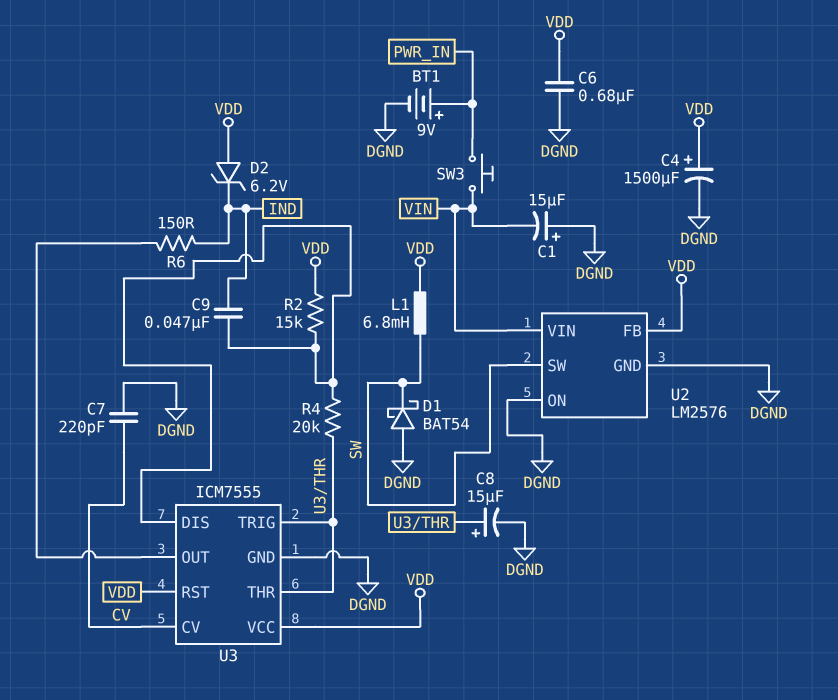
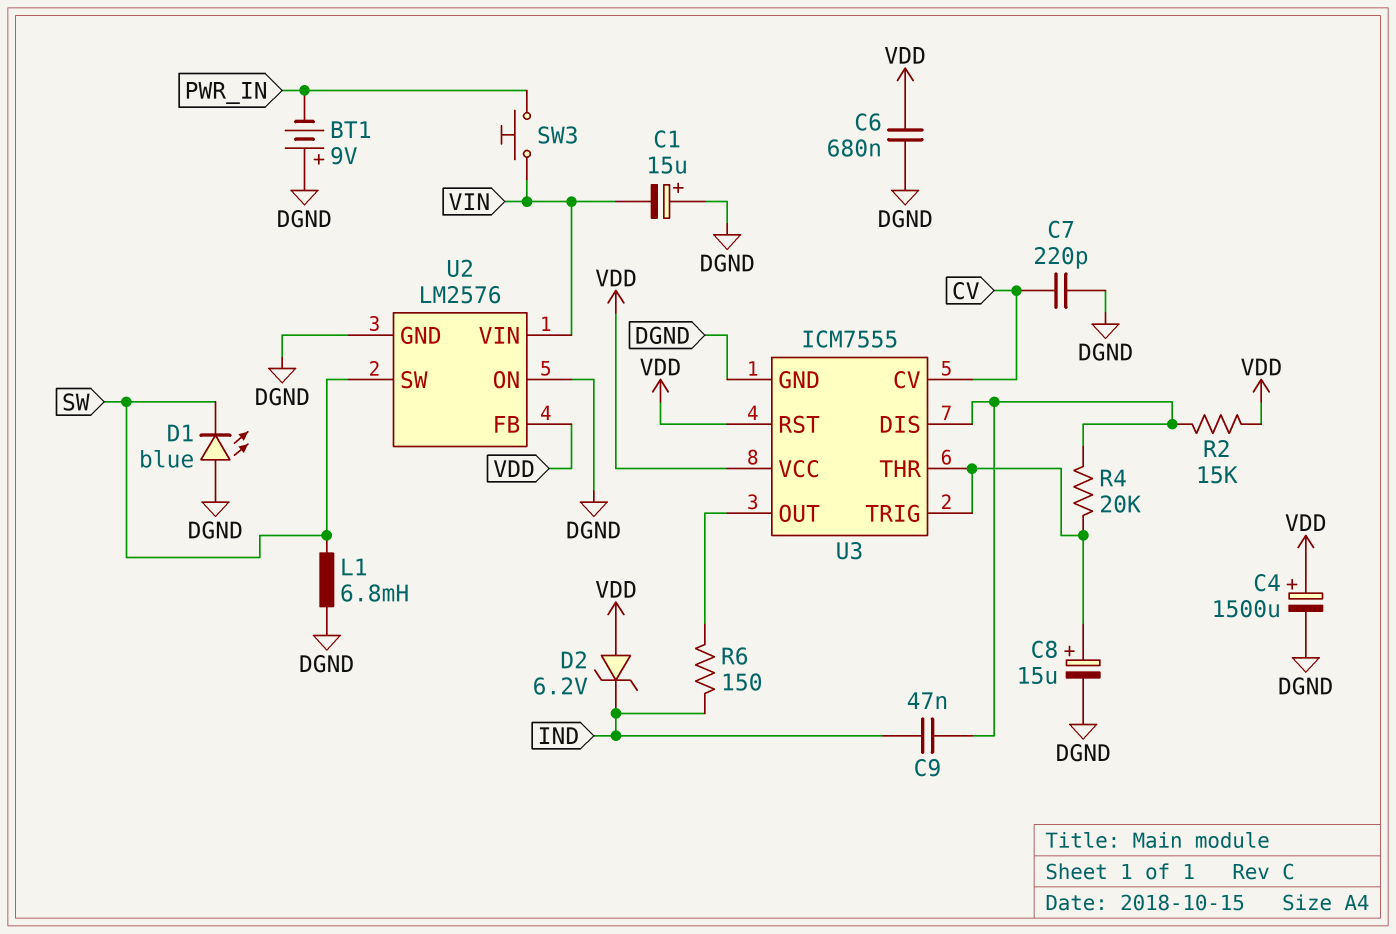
BT1: 9V (plus PWR_IN, minus DGND) -> 9V (plus DGND, minus PWR_IN)
D1: schottky BAT54 (A DGND, K SW) -> LED blue (A DGND, K SW)
L1: 6.8mH (SW, VDD) -> 6.8mH (DGND, SW)

